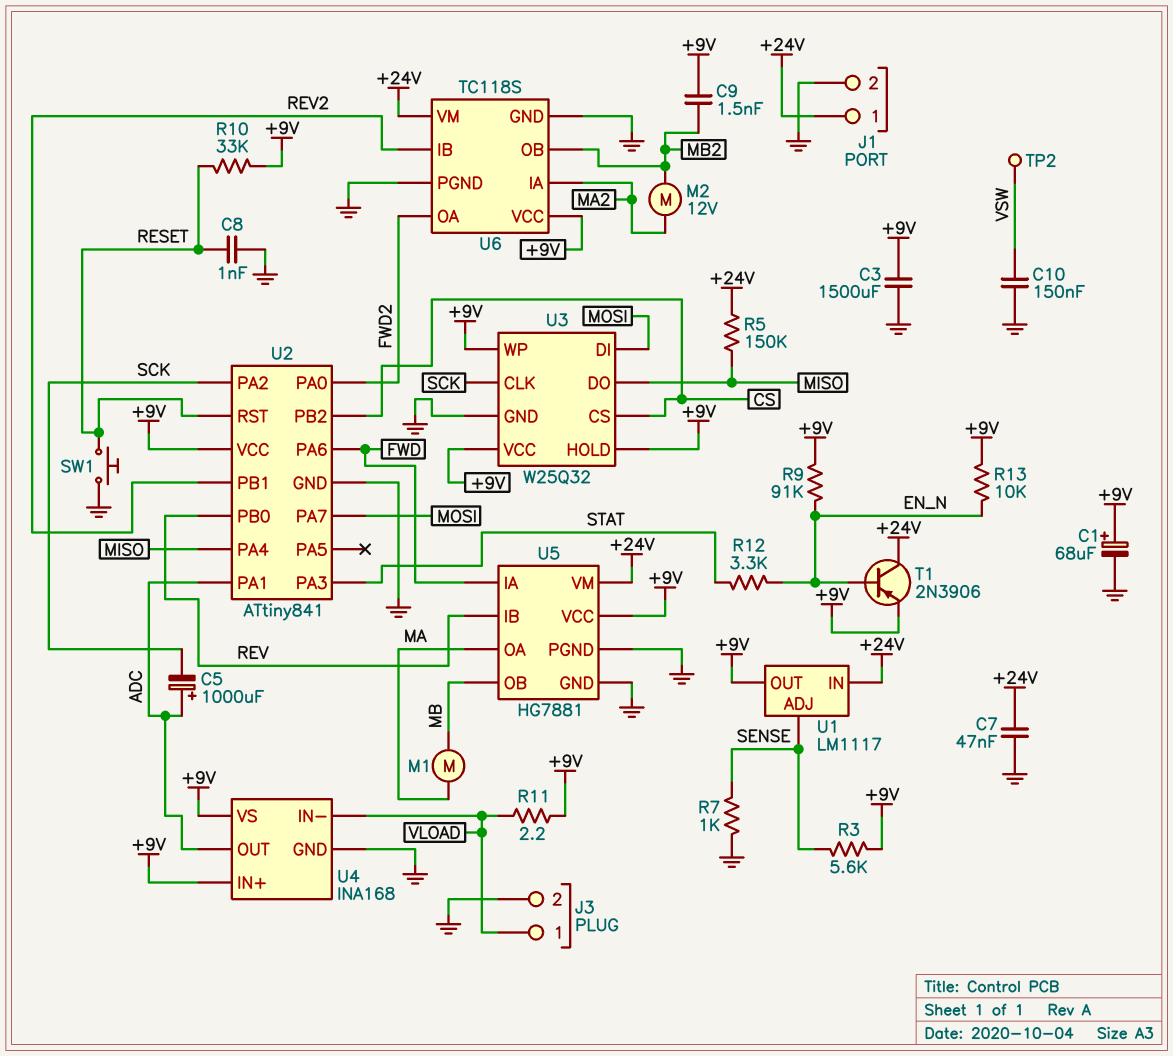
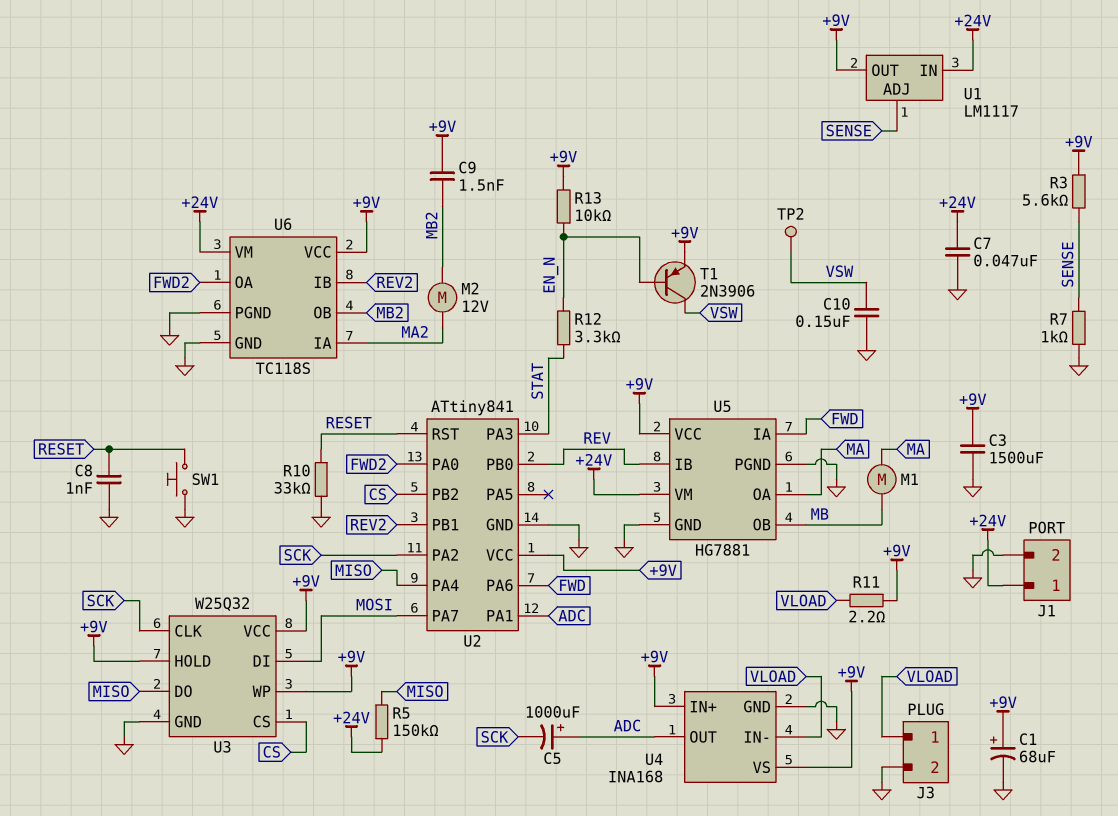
R9: 91k (+9V, EN_N) -> none
R10: 33k (+9V, RESET) -> 33k (GND, RESET)
T1: PNP 2N3906 (B EN_N, C +24V, E +9V) -> PNP 2N3906 (B EN_N, C VSW, E +9V)

